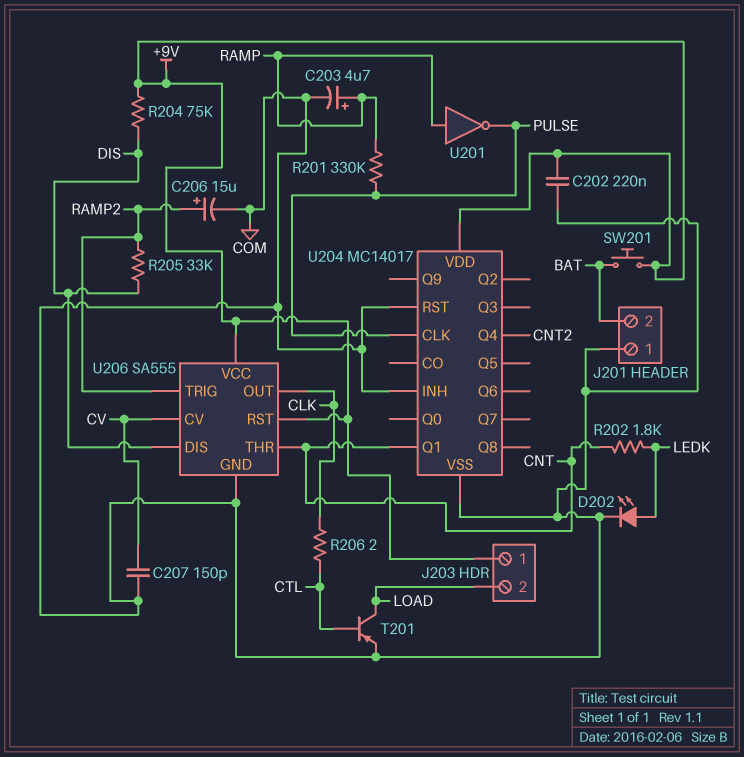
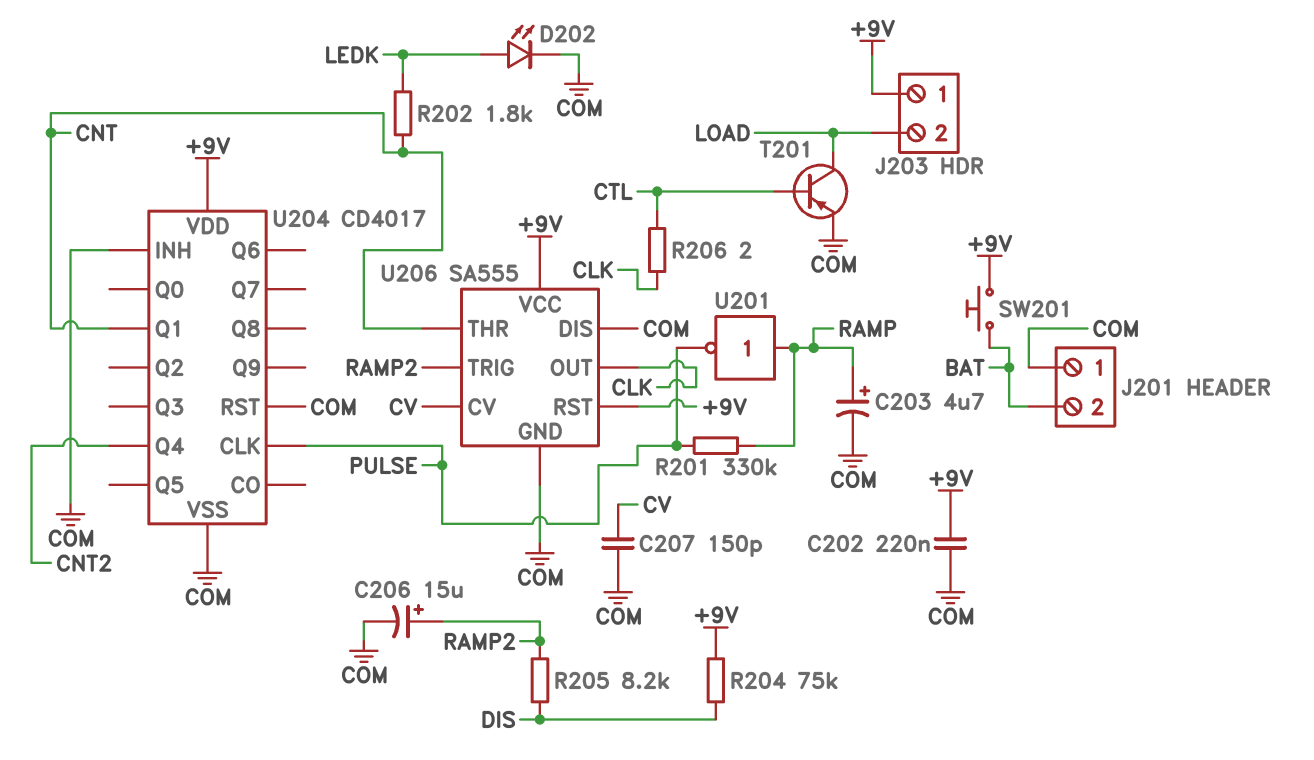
R205: 33k (DIS, RAMP2) -> 8.2k (DIS, RAMP2)
U204: MC14017 -> CD4017
U206 pin DIS: DIS -> COM

